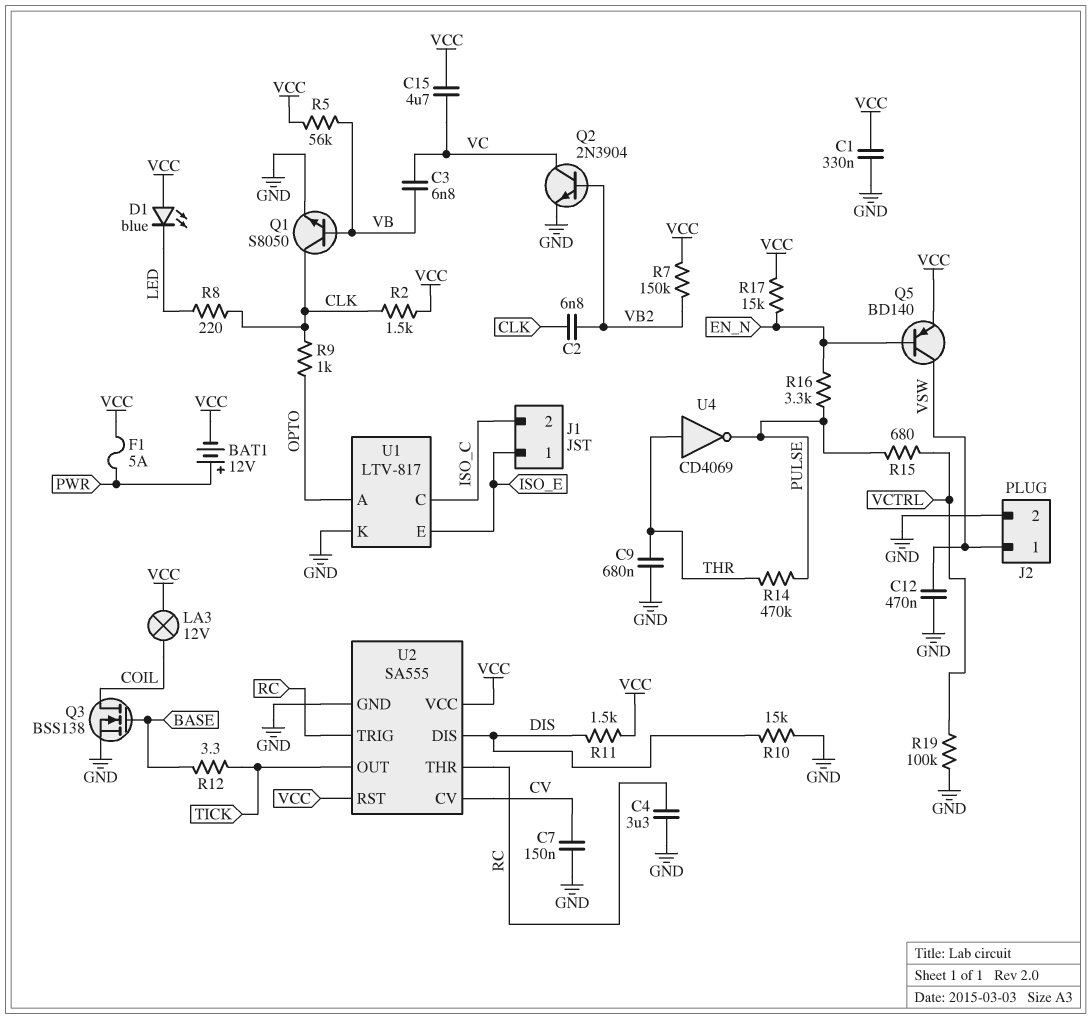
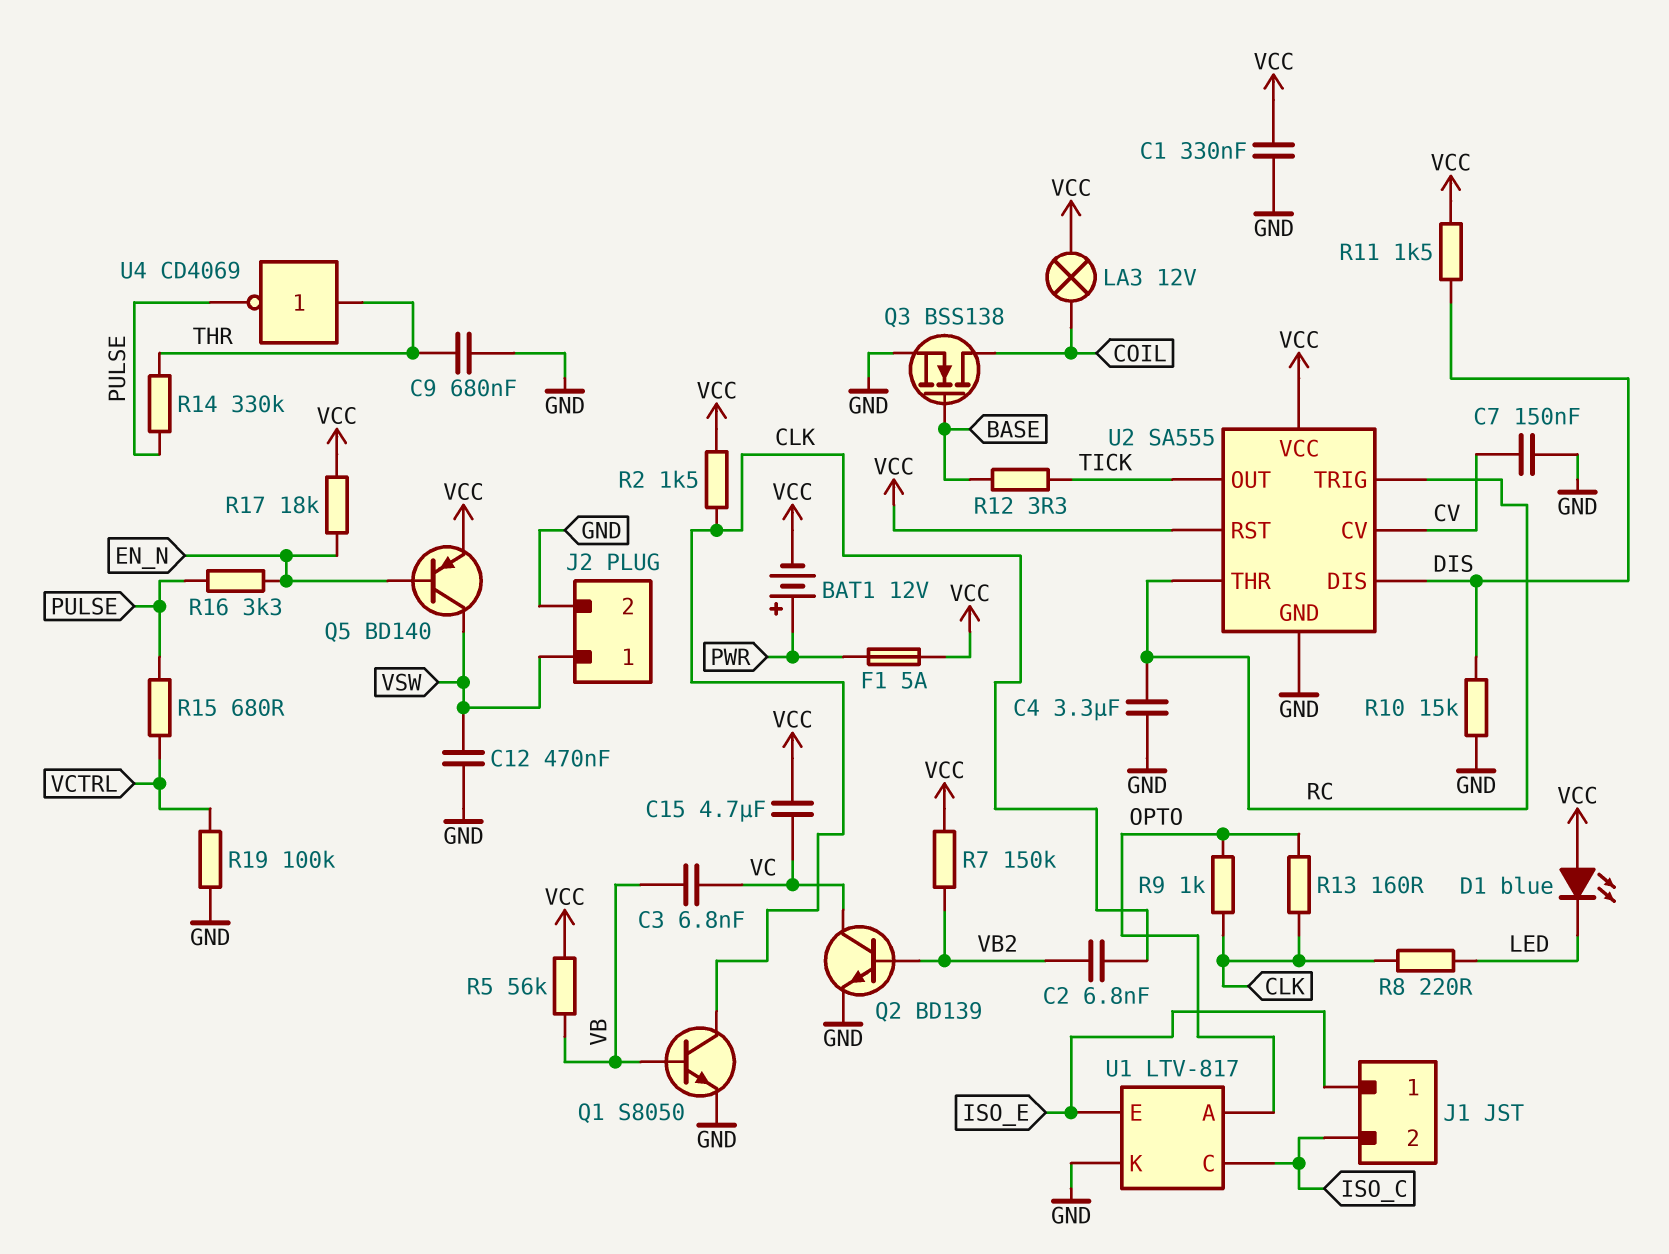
Q2: NPN 2N3904 (B VB2, C VC, E GND) -> NPN BD139 (B VB2, C VC, E GND)
R13: none -> 160 (CLK, OPTO)
R14: 470k (PULSE, THR) -> 330k (PULSE, THR)
R17: 15k (EN_N, VCC) -> 18k (EN_N, VCC)

